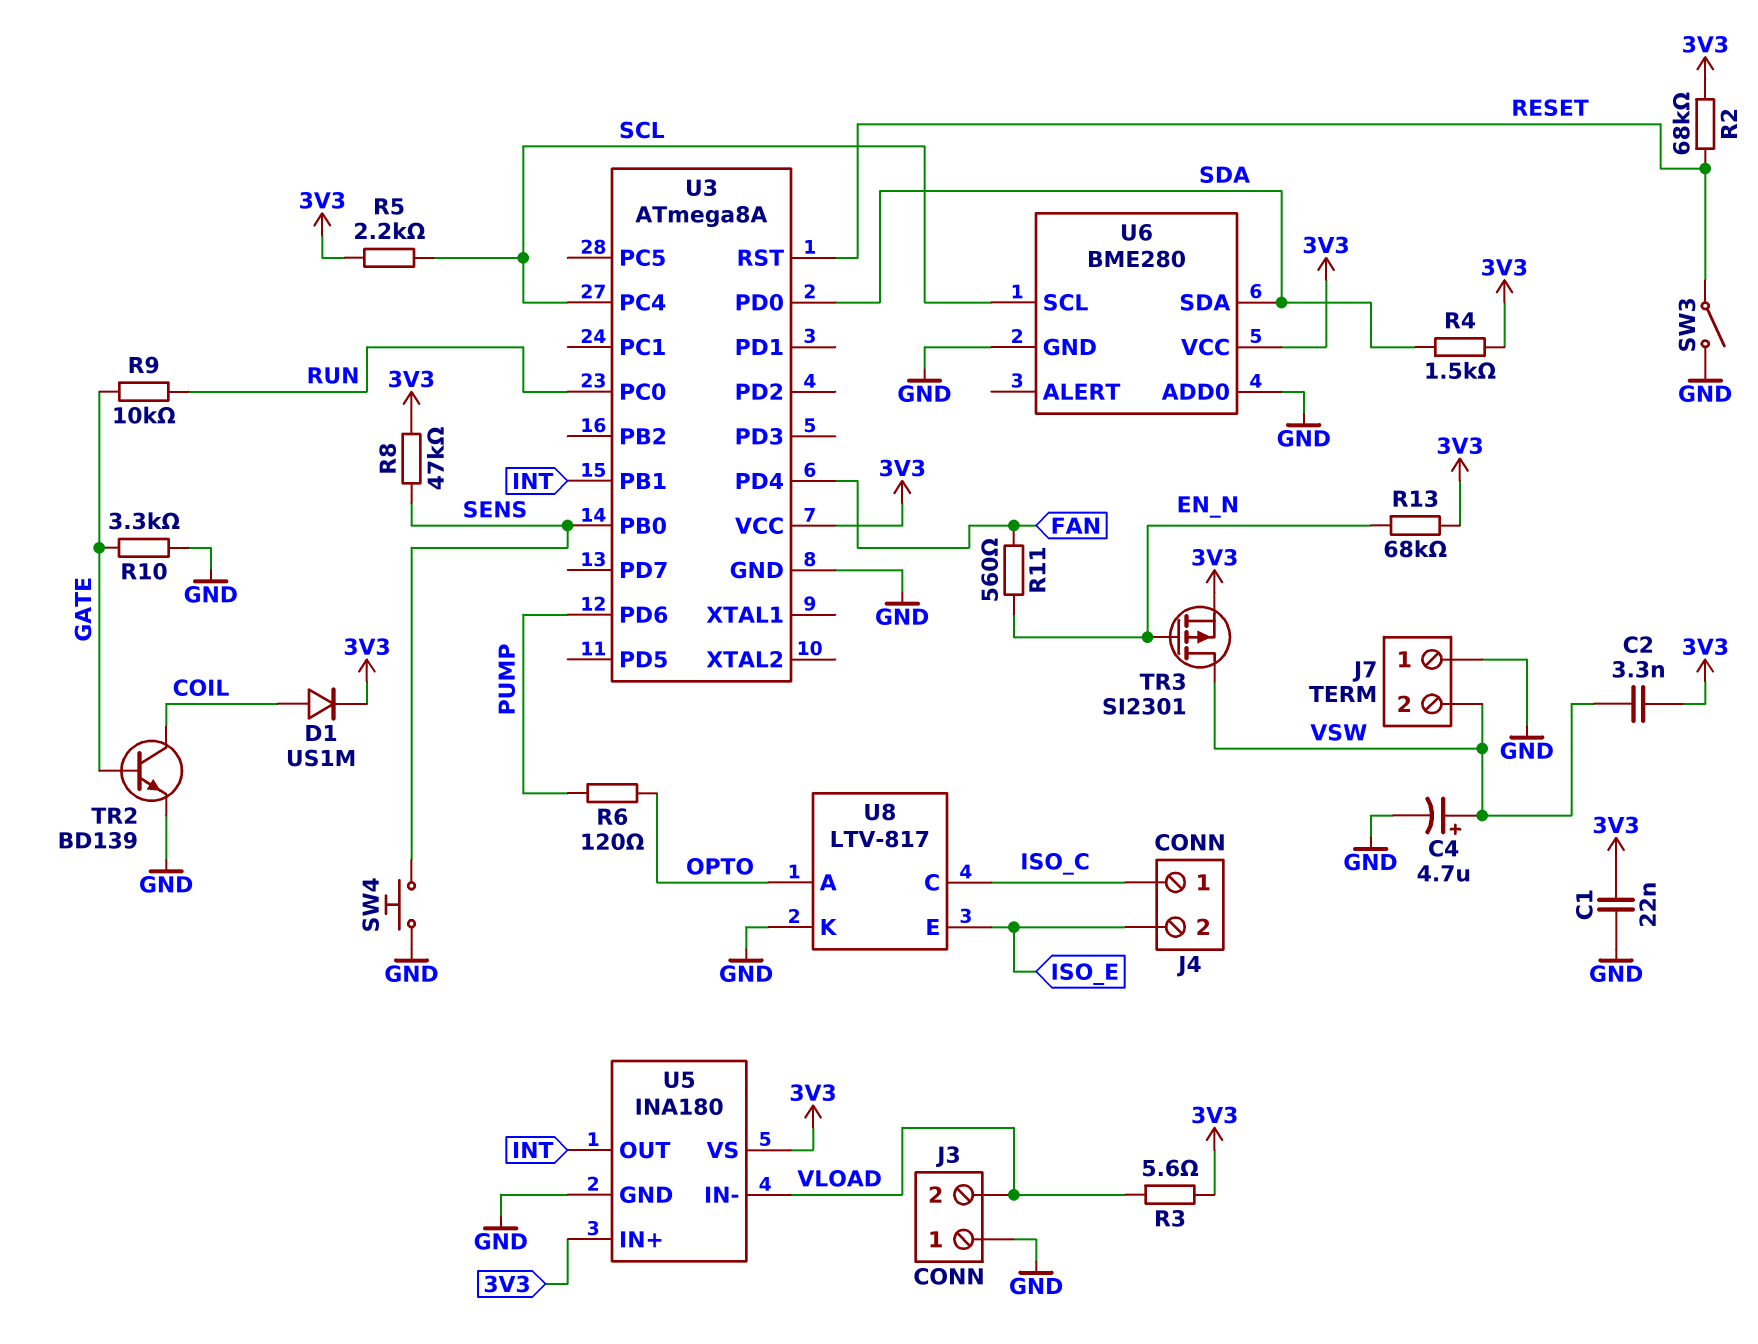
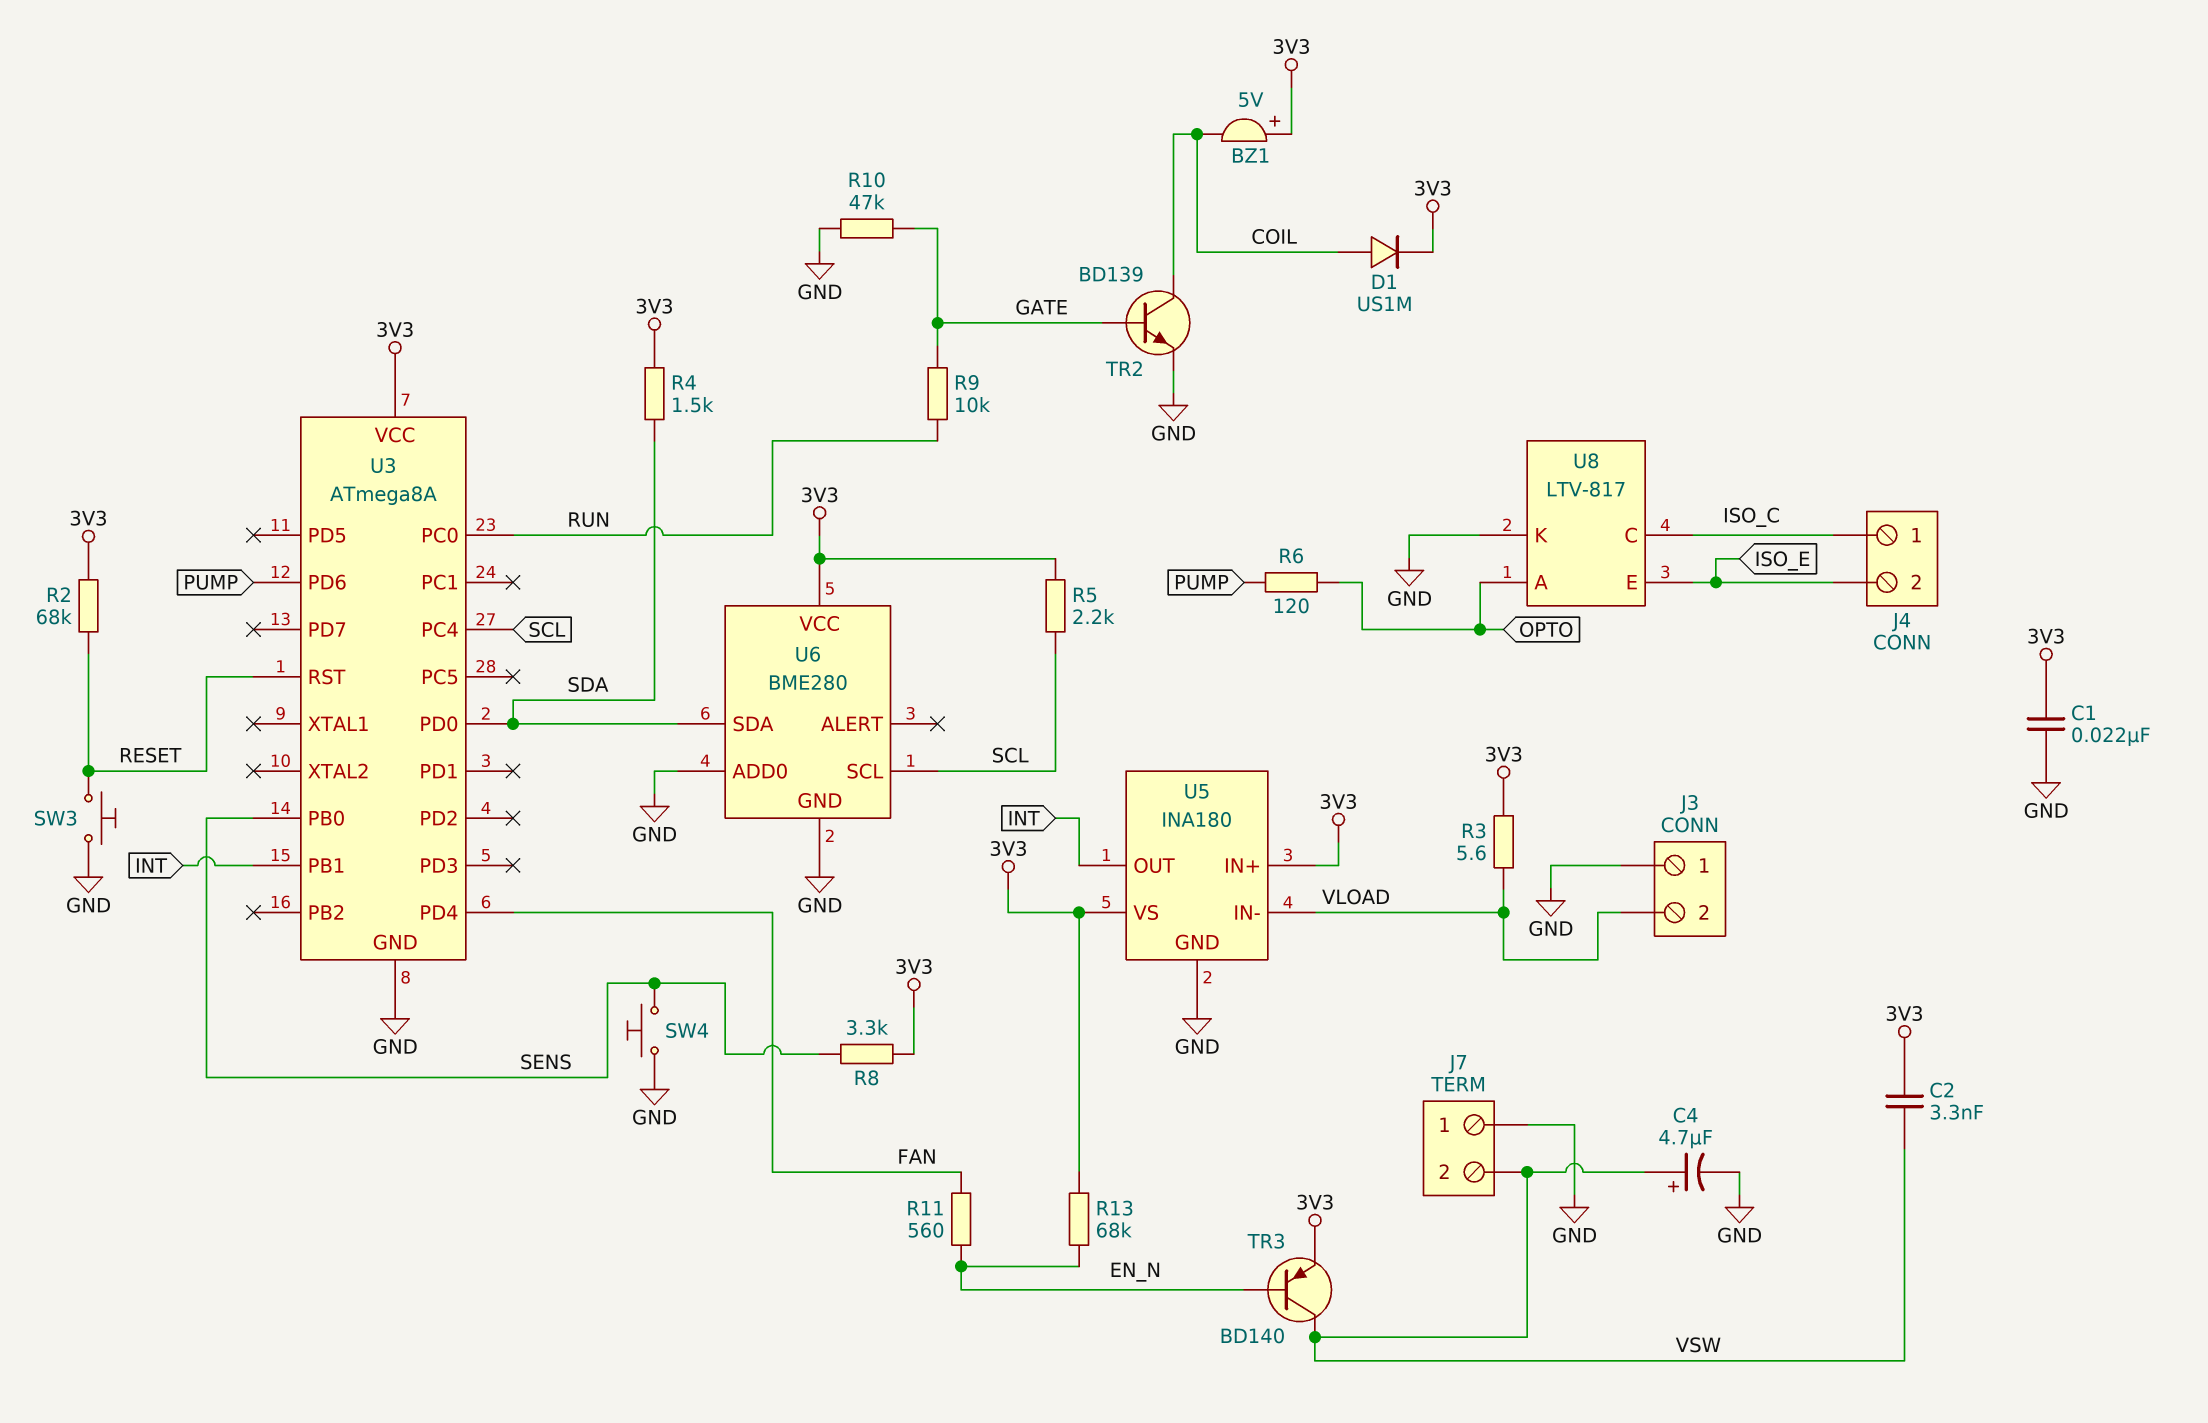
BZ1: none -> buzzer 5V (plus 3V3, minus COIL)
R8: 47k (3V3, SENS) -> 3.3k (3V3, SENS)
R10: 3.3k (GATE, GND) -> 47k (GATE, GND)
SW3: switch (GND, RESET) -> button (GND, RESET)
TR3: PMOS SI2301 (G EN_N, D VSW, S 3V3) -> PNP BD140 (B EN_N, C VSW, E 3V3)

